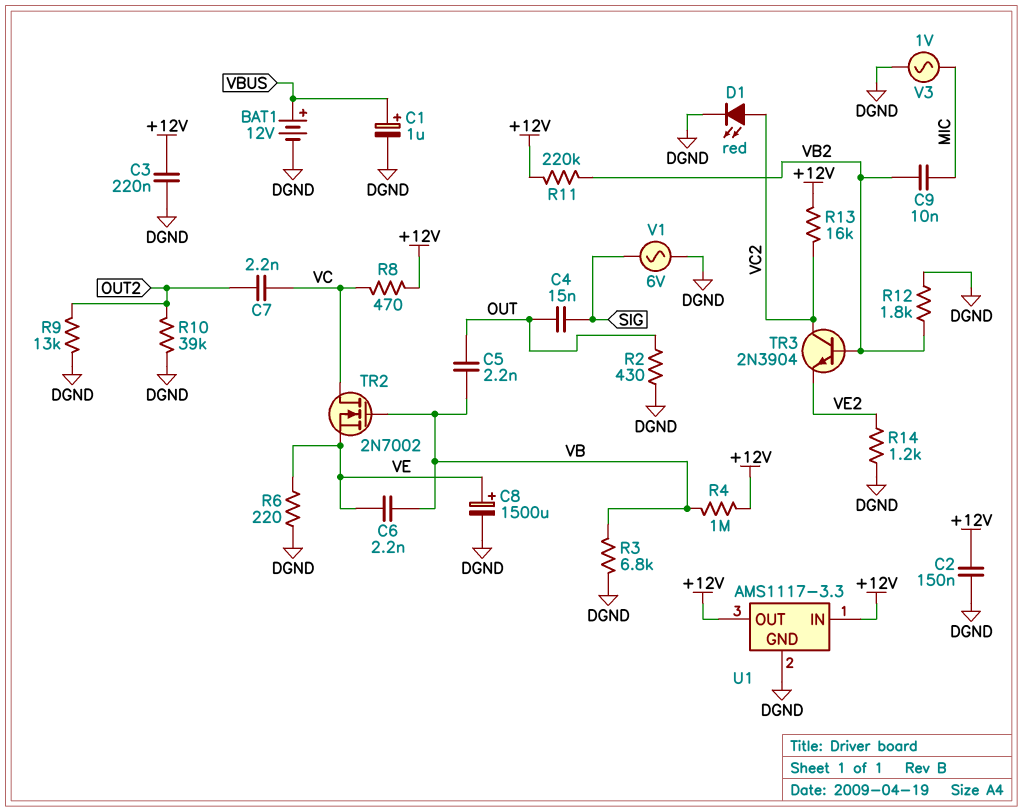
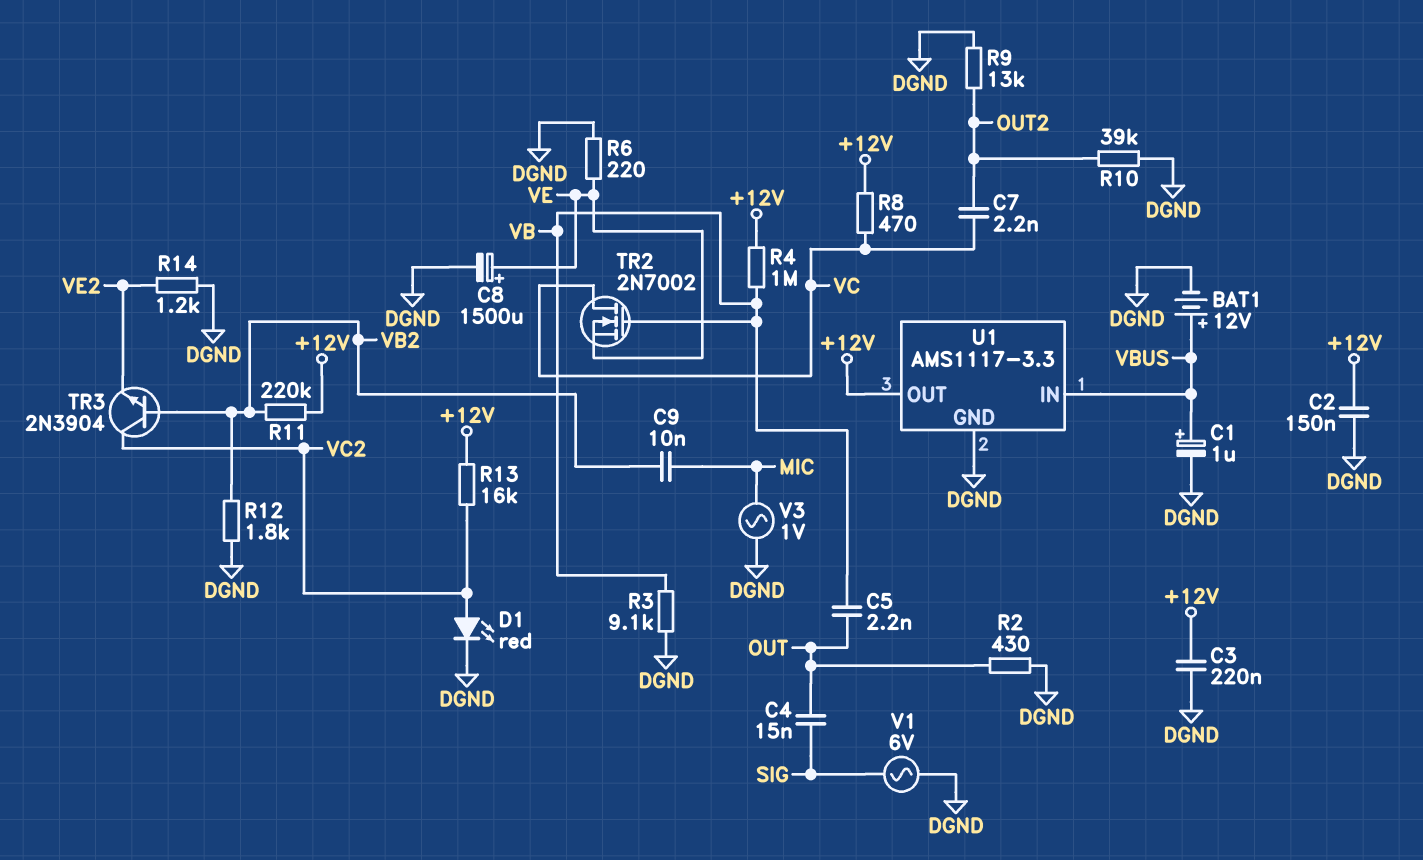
C6: 2.2nF (VB, VE) -> none
R3: 6.8k (DGND, VB) -> 9.1k (DGND, VB)
U1 pin IN: +12V -> VBUS

